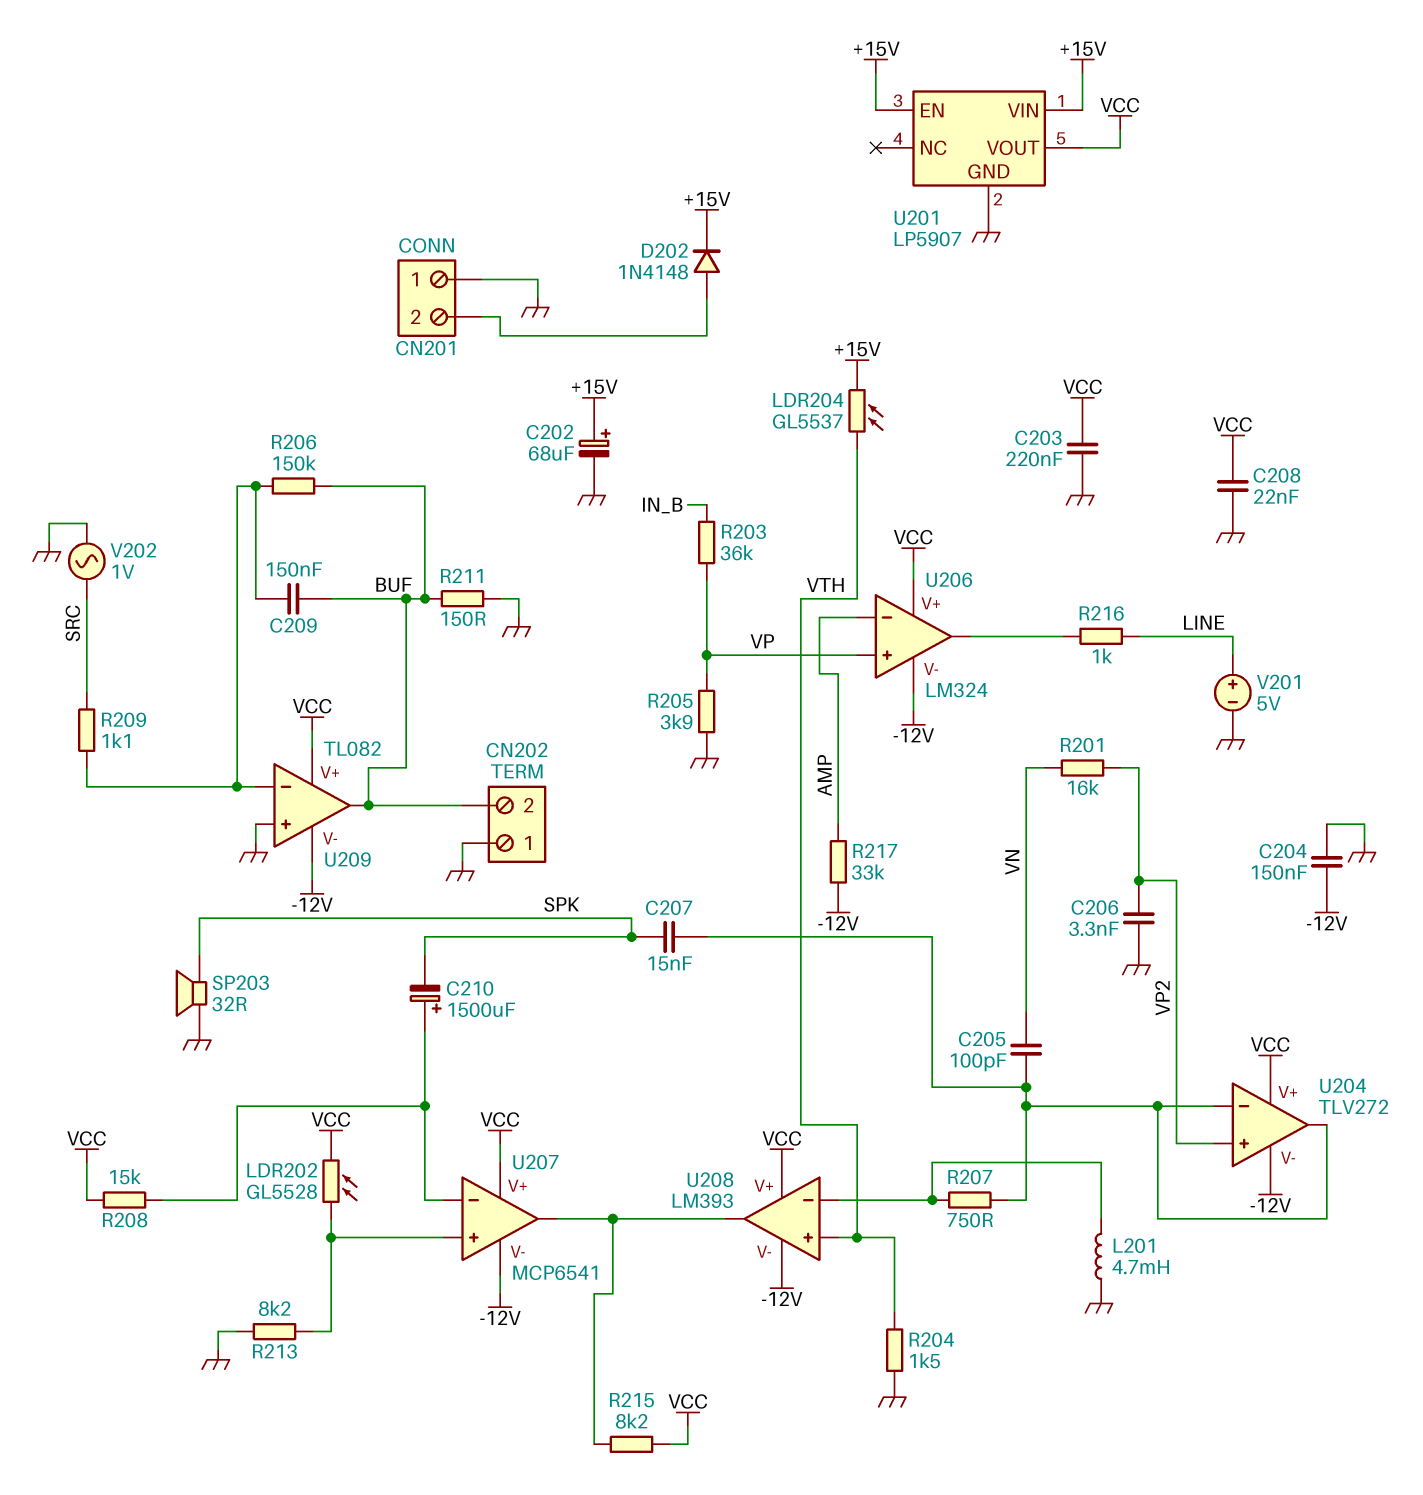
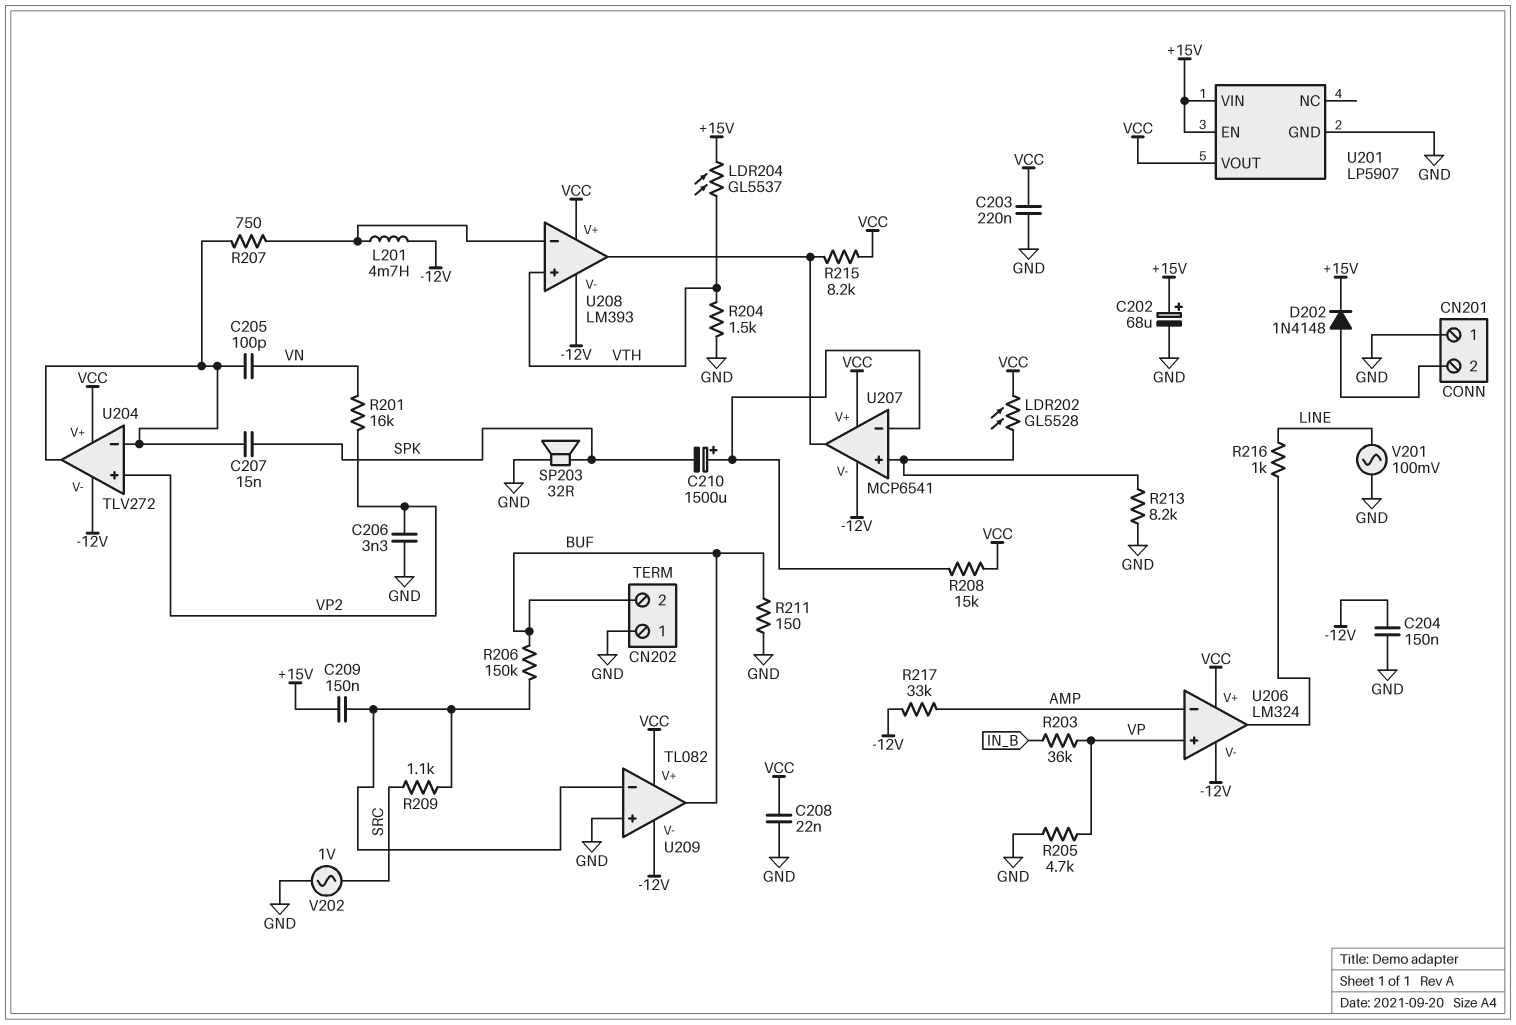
C209: 150nF (BUF, U209/in-) -> 150nF (+15V, U209/in-)
L201: 4.7mH (GND, U208/in-) -> 4.7mH (-12V, U208/in-)
R205: 3.9k (GND, VP) -> 4.7k (GND, VP)
V201: 5V (plus LINE, minus GND) -> AC 100mV (GND, LINE)

